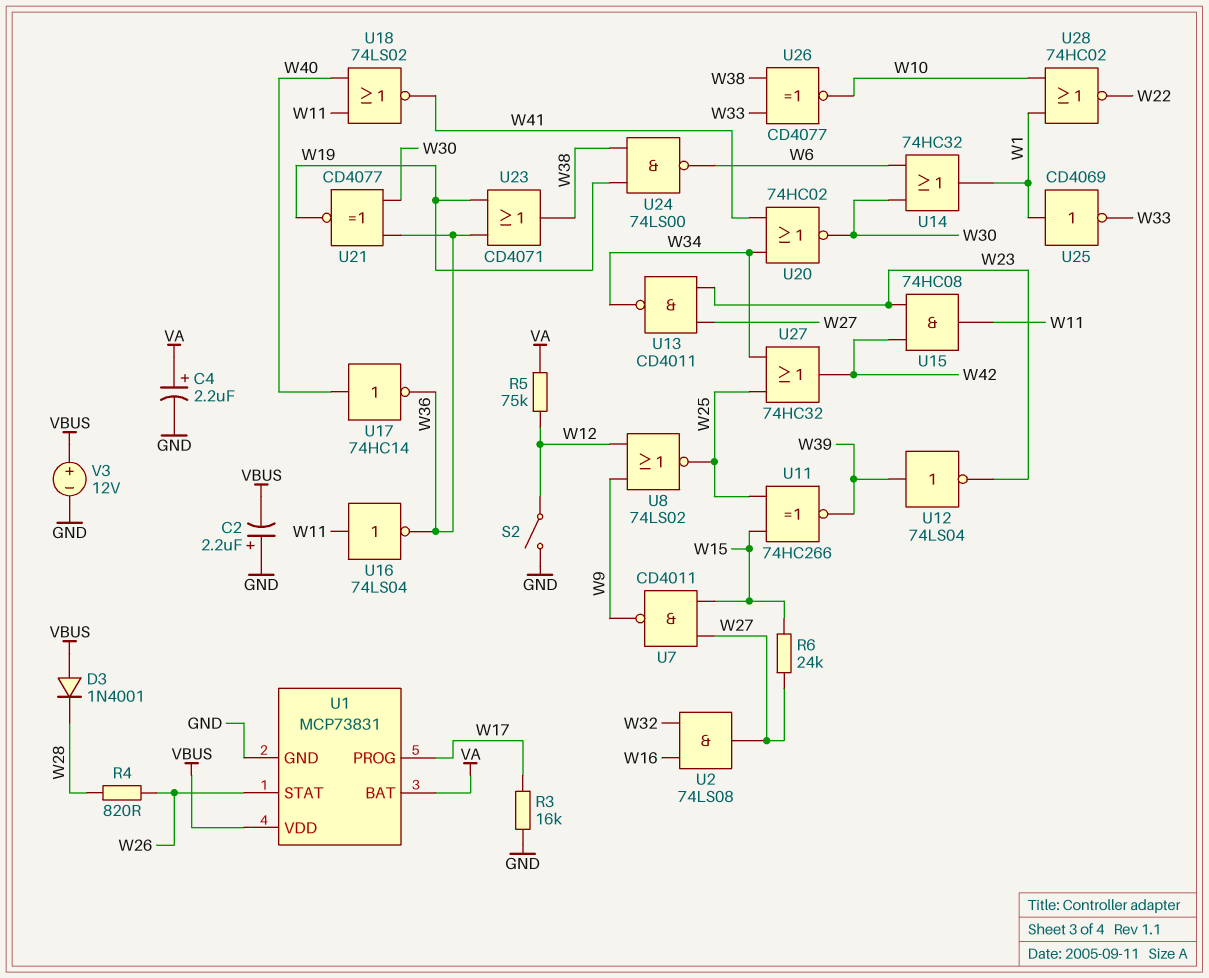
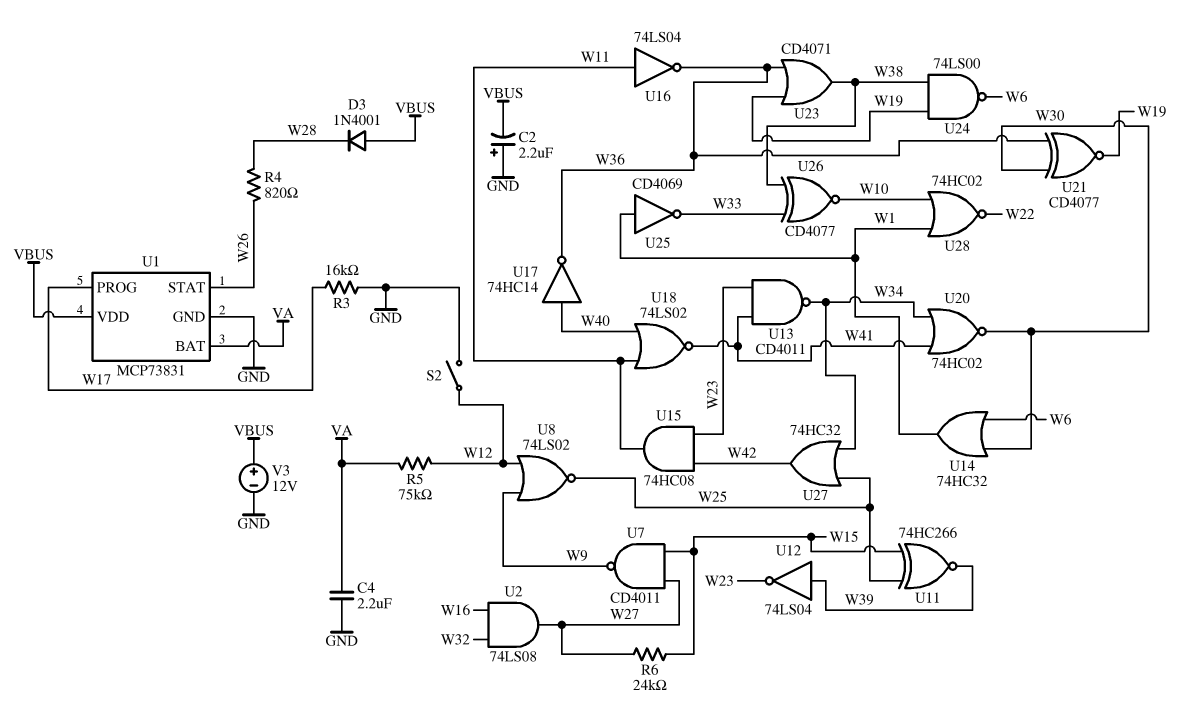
C4: 2.2uF (plus VA, minus GND) -> 2.2uF (GND, VA)
U13: NAND CD4011 (in W23, in W27, out W34) -> NAND CD4011 (in W23, in W41, out W34)

